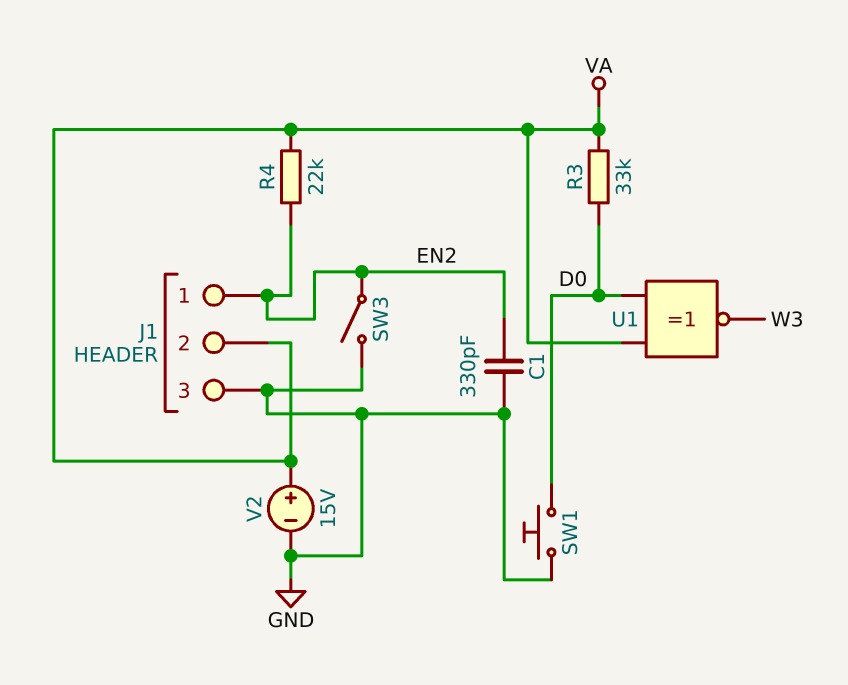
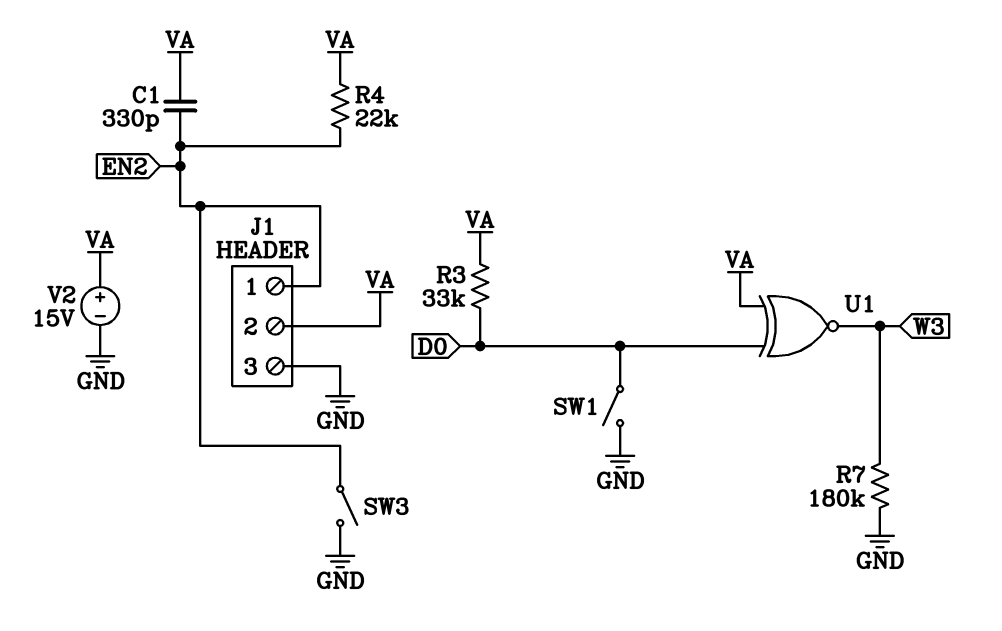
C1: 330pF (EN2, GND) -> 330pF (EN2, VA)
R7: none -> 180k (GND, W3)
SW1: button (D0, GND) -> switch (D0, GND)

